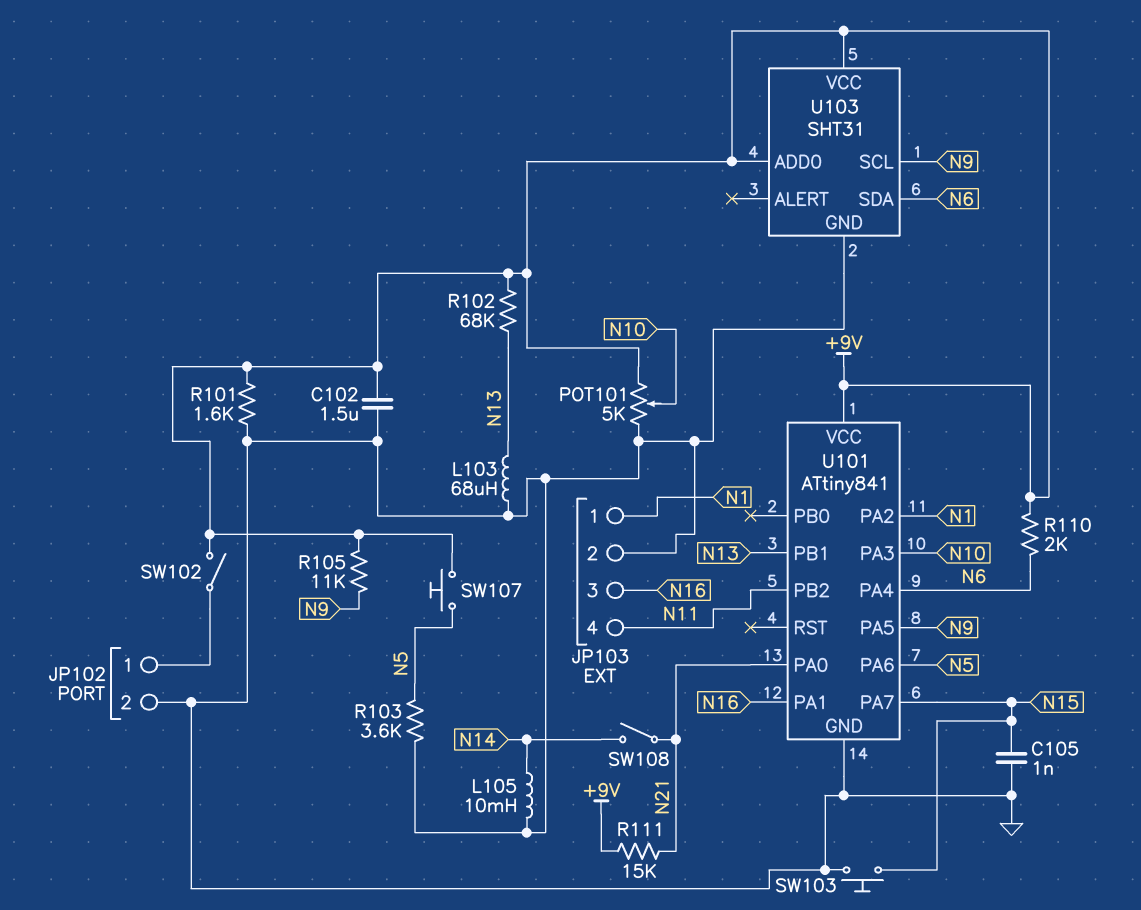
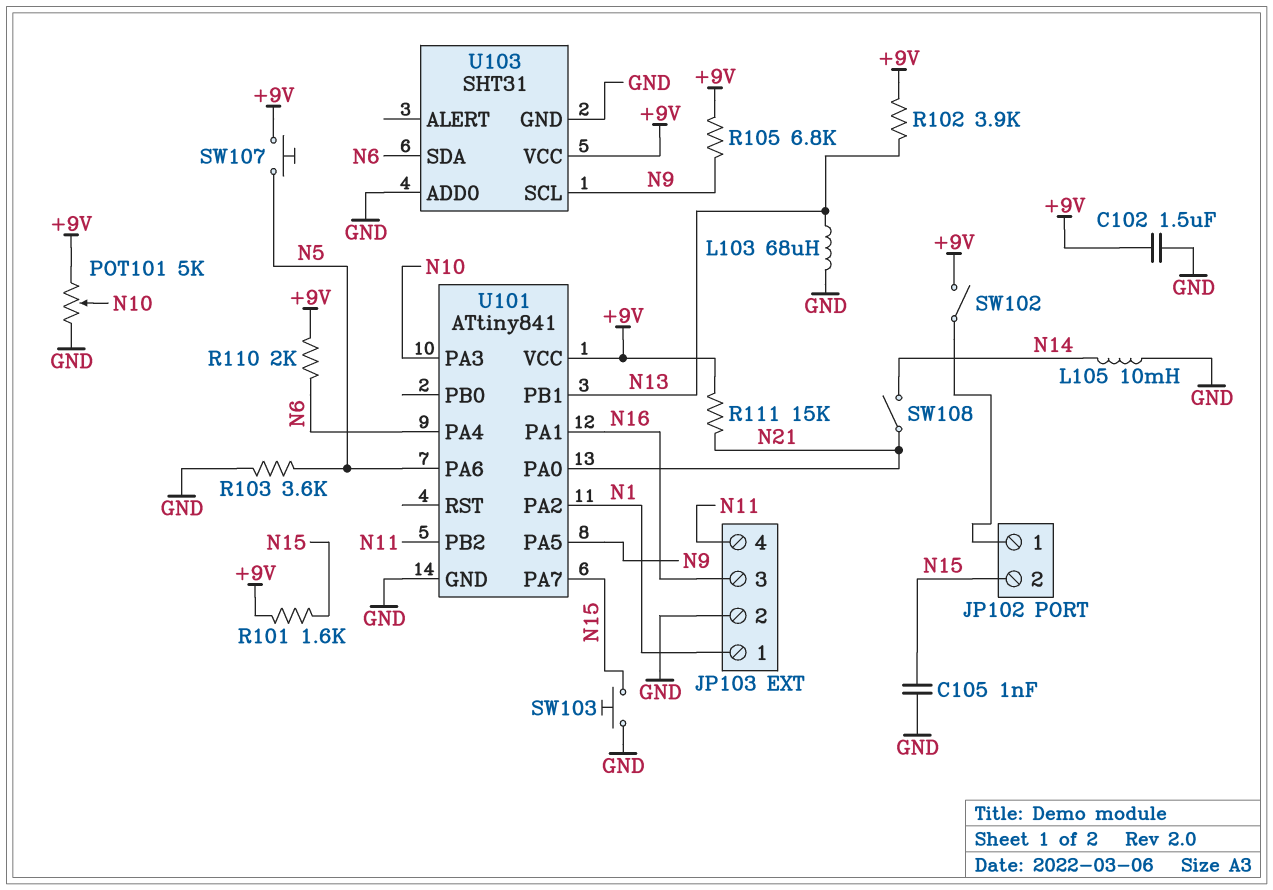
JP102 pin 2: GND -> N15
R101: 1.6k (+9V, GND) -> 1.6k (+9V, N15)
R102: 68k (+9V, N13) -> 3.9k (+9V, N13)
R105: 11k (+9V, N9) -> 6.8k (+9V, N9)
U103 pin ADD0: +9V -> GND

